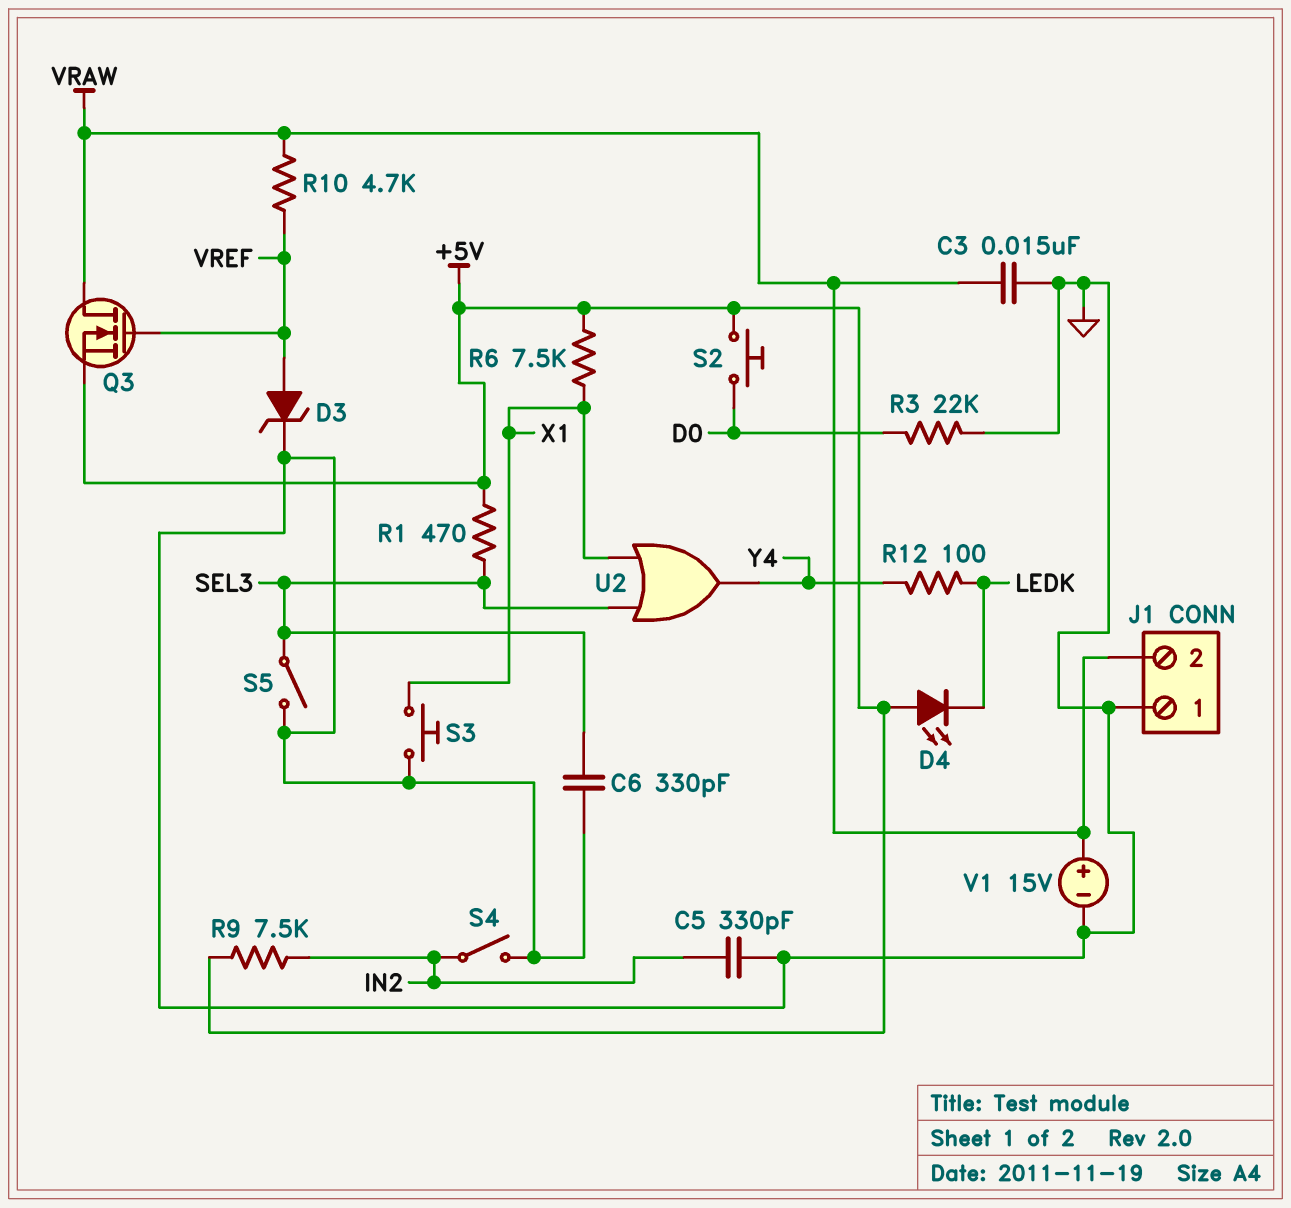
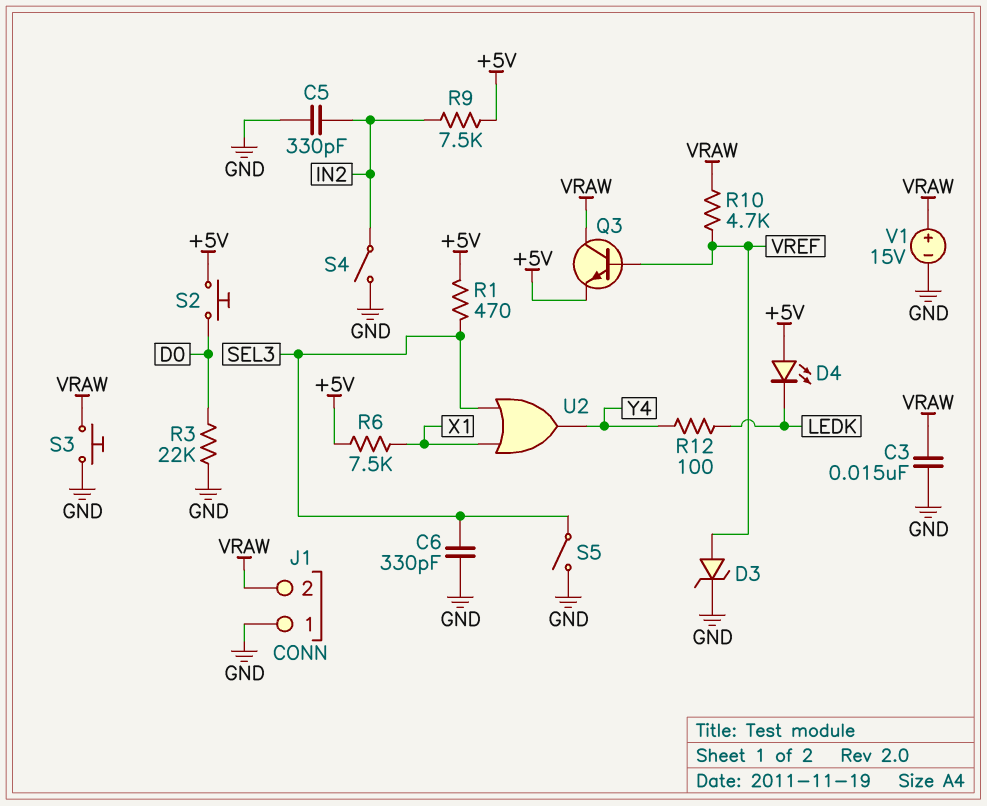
Q3: NMOS (G VREF, D VRAW, S +5V) -> NPN (B VREF, C VRAW, E +5V)
S3: button (GND, X1) -> button (GND, VRAW)

